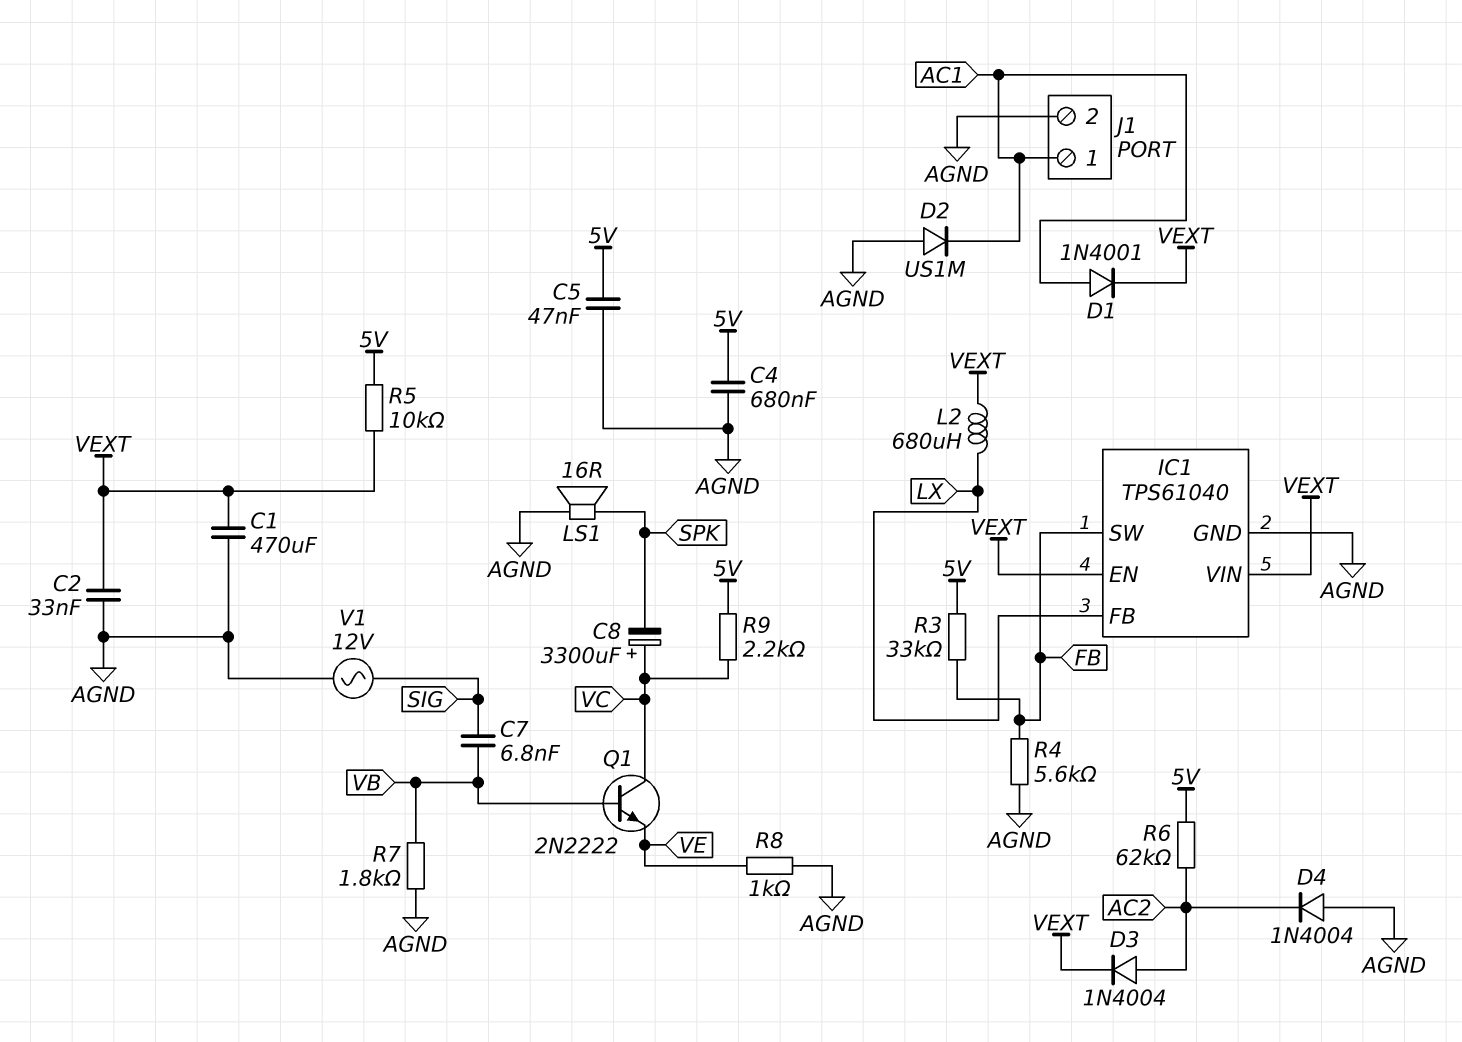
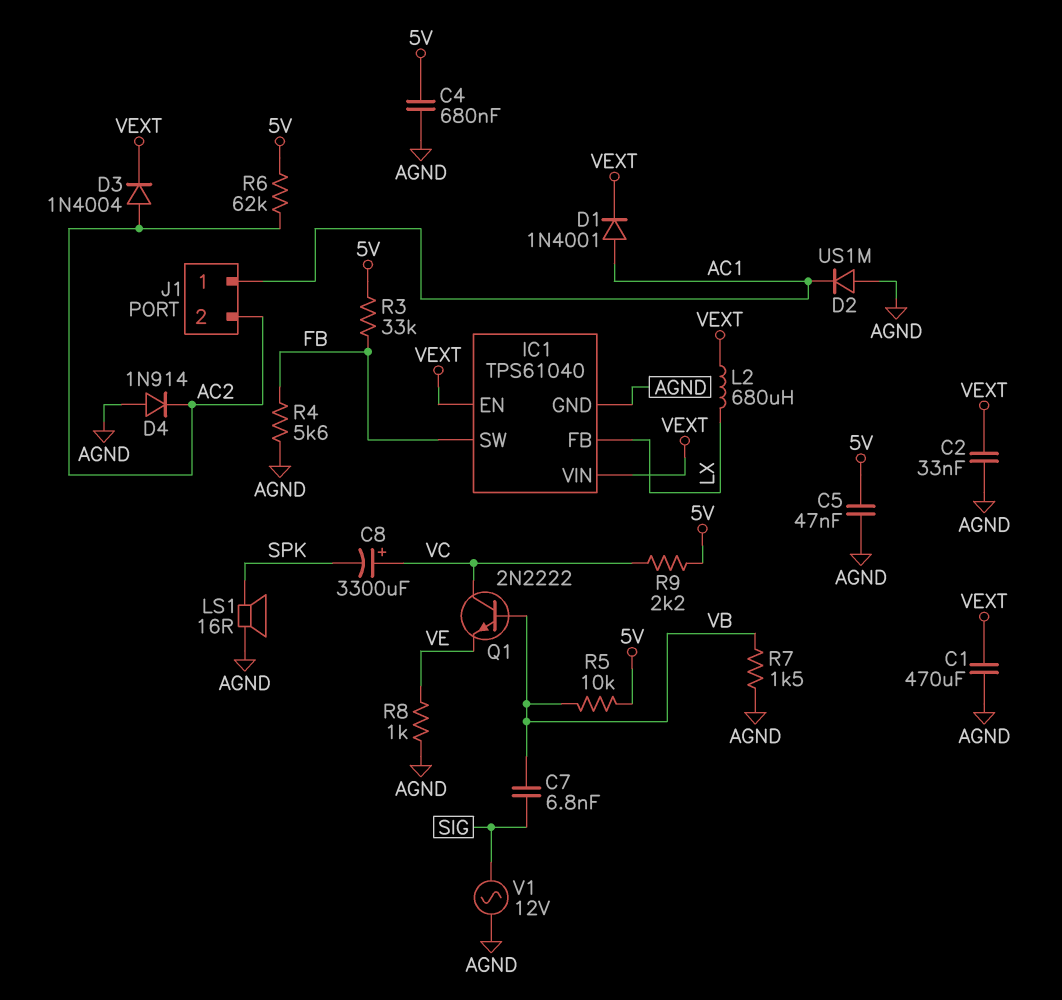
D4: diode 1N4004 (A AGND, K AC2) -> diode 1N914 (A AGND, K AC2)
J1 pin 2: AGND -> AC2
R5: 10k (5V, VEXT) -> 10k (5V, VB)
R7: 1.8k (AGND, VB) -> 1.5k (AGND, VB)

